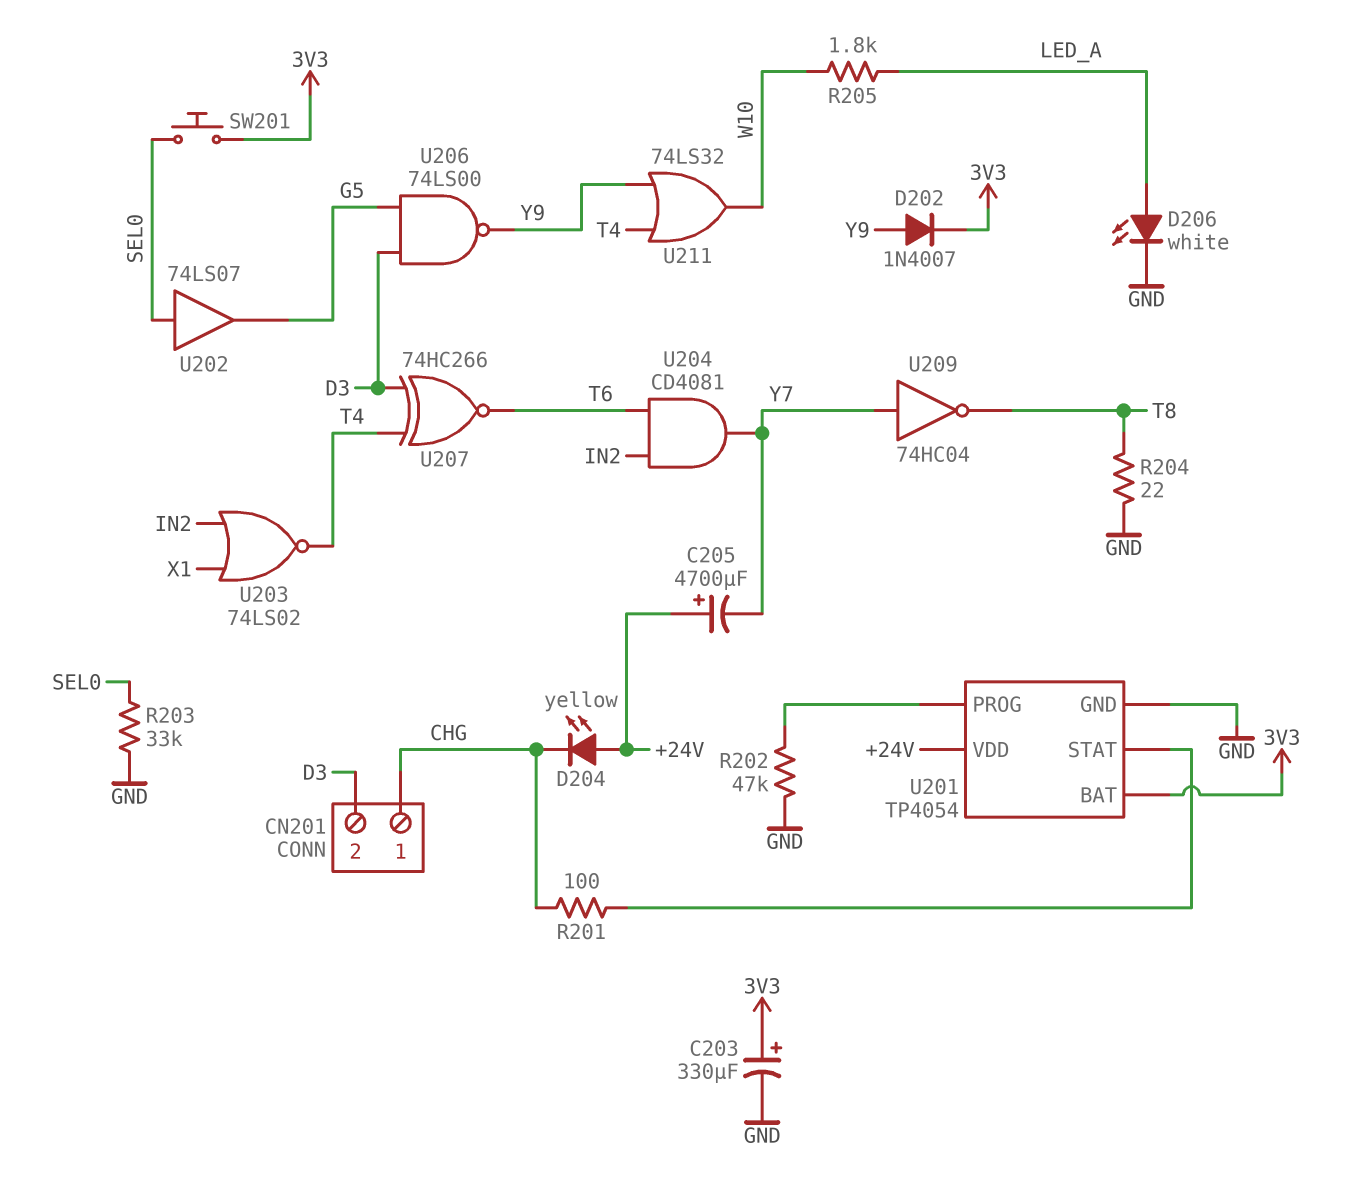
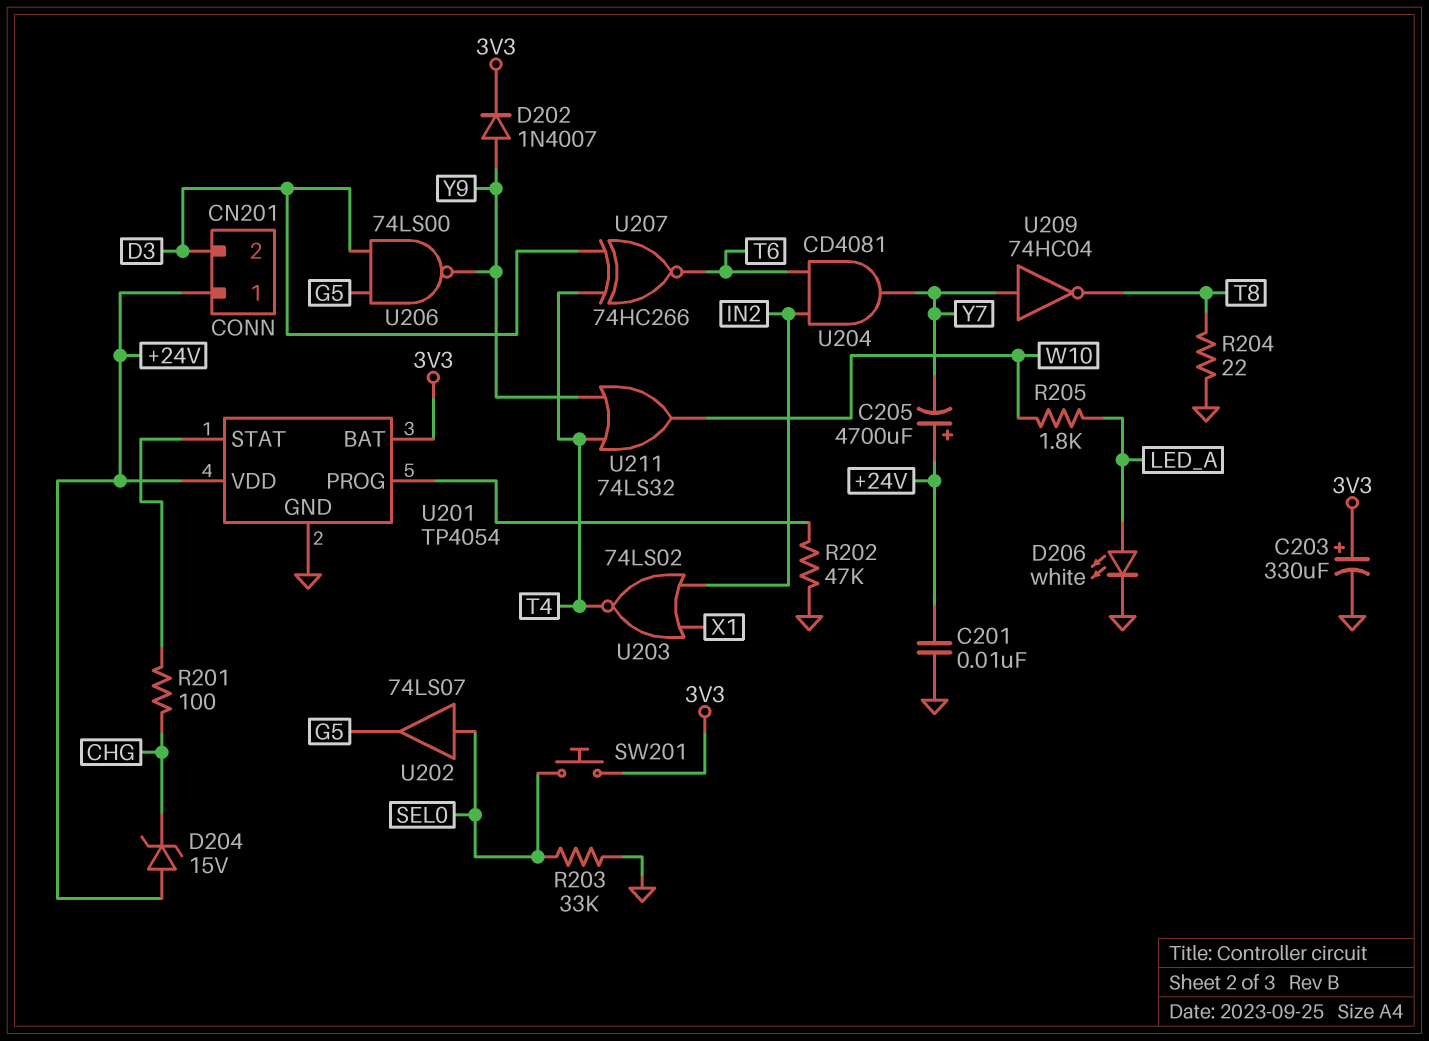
C201: none -> 10nF (+24V, GND)
CN201 pin 1: CHG -> +24V
D204: LED yellow (A +24V, K CHG) -> zener 15V (A +24V, K CHG)

